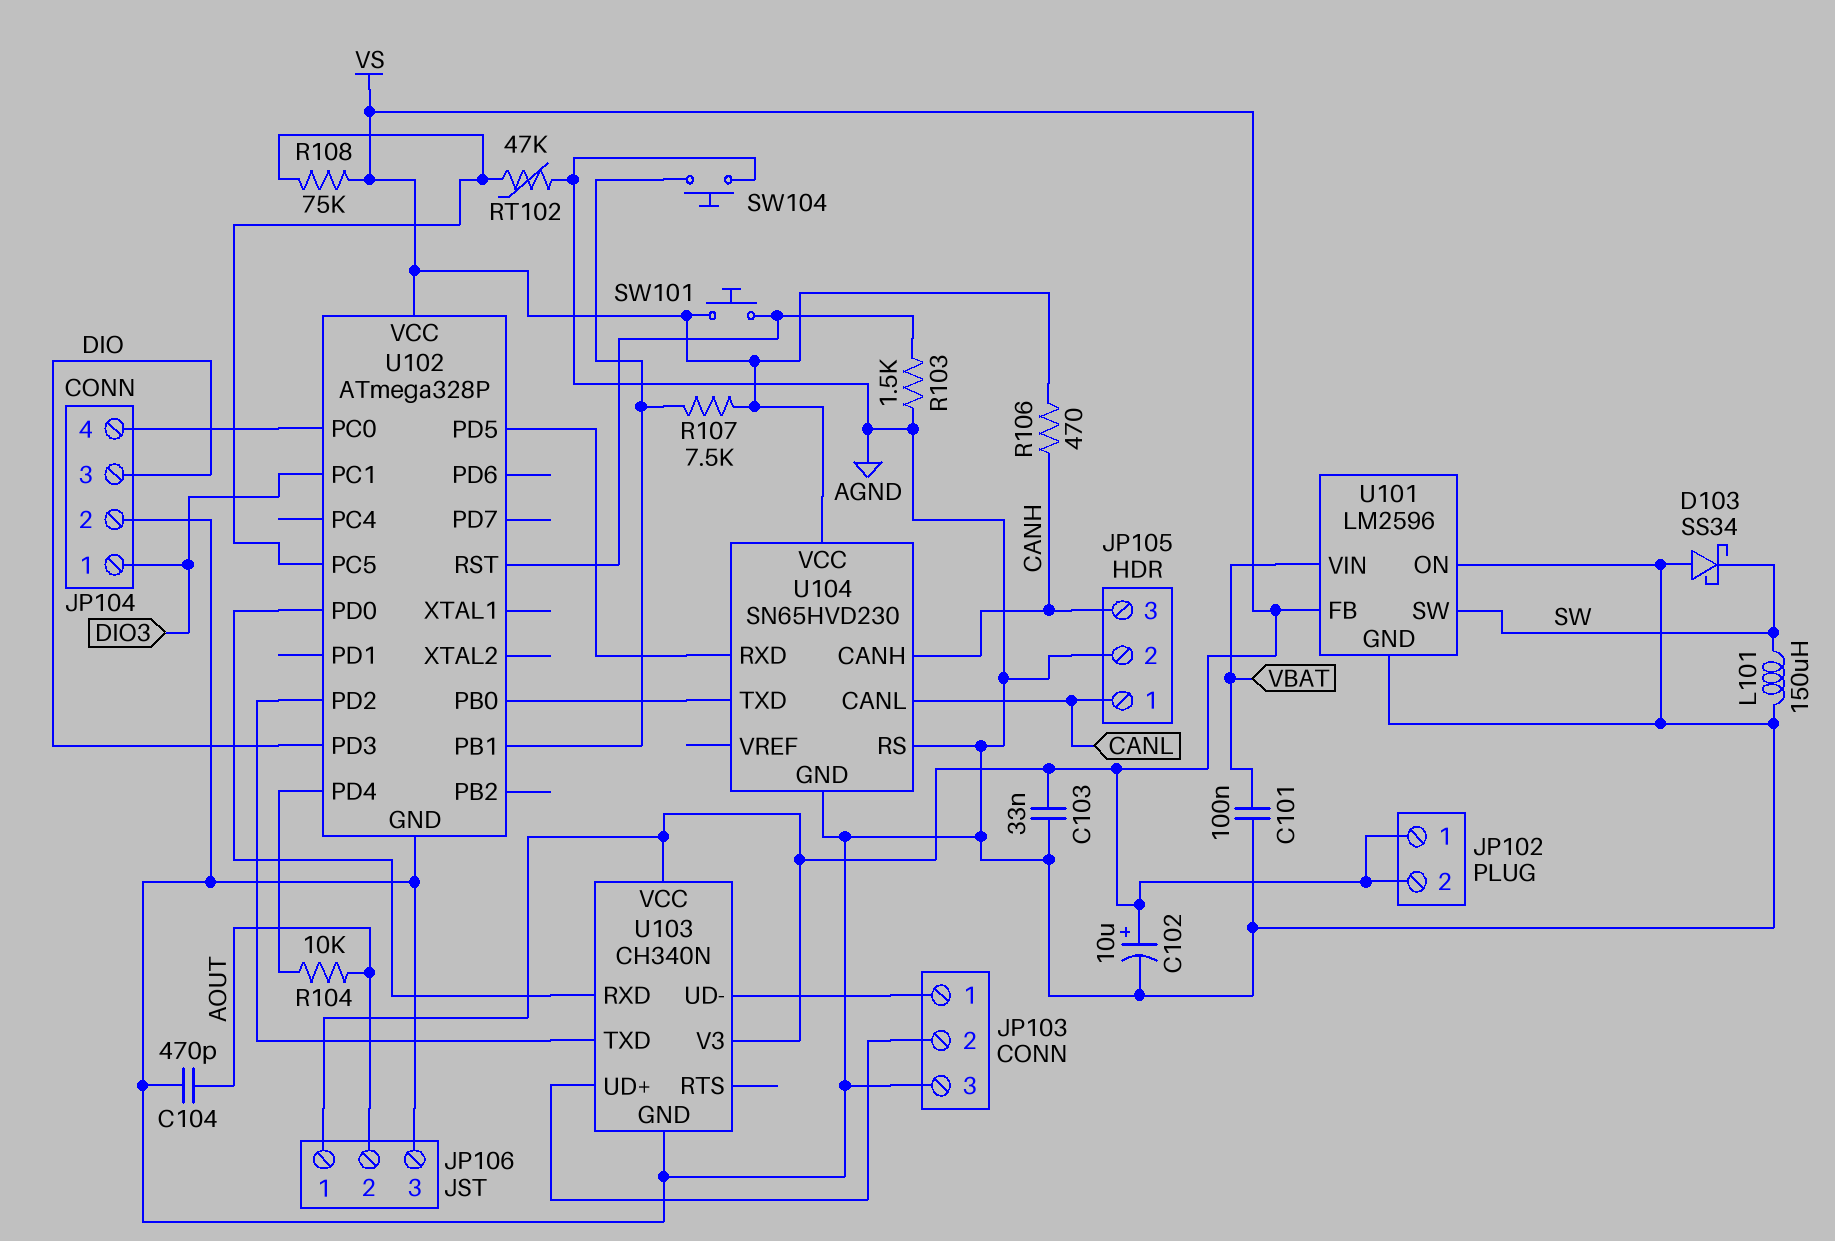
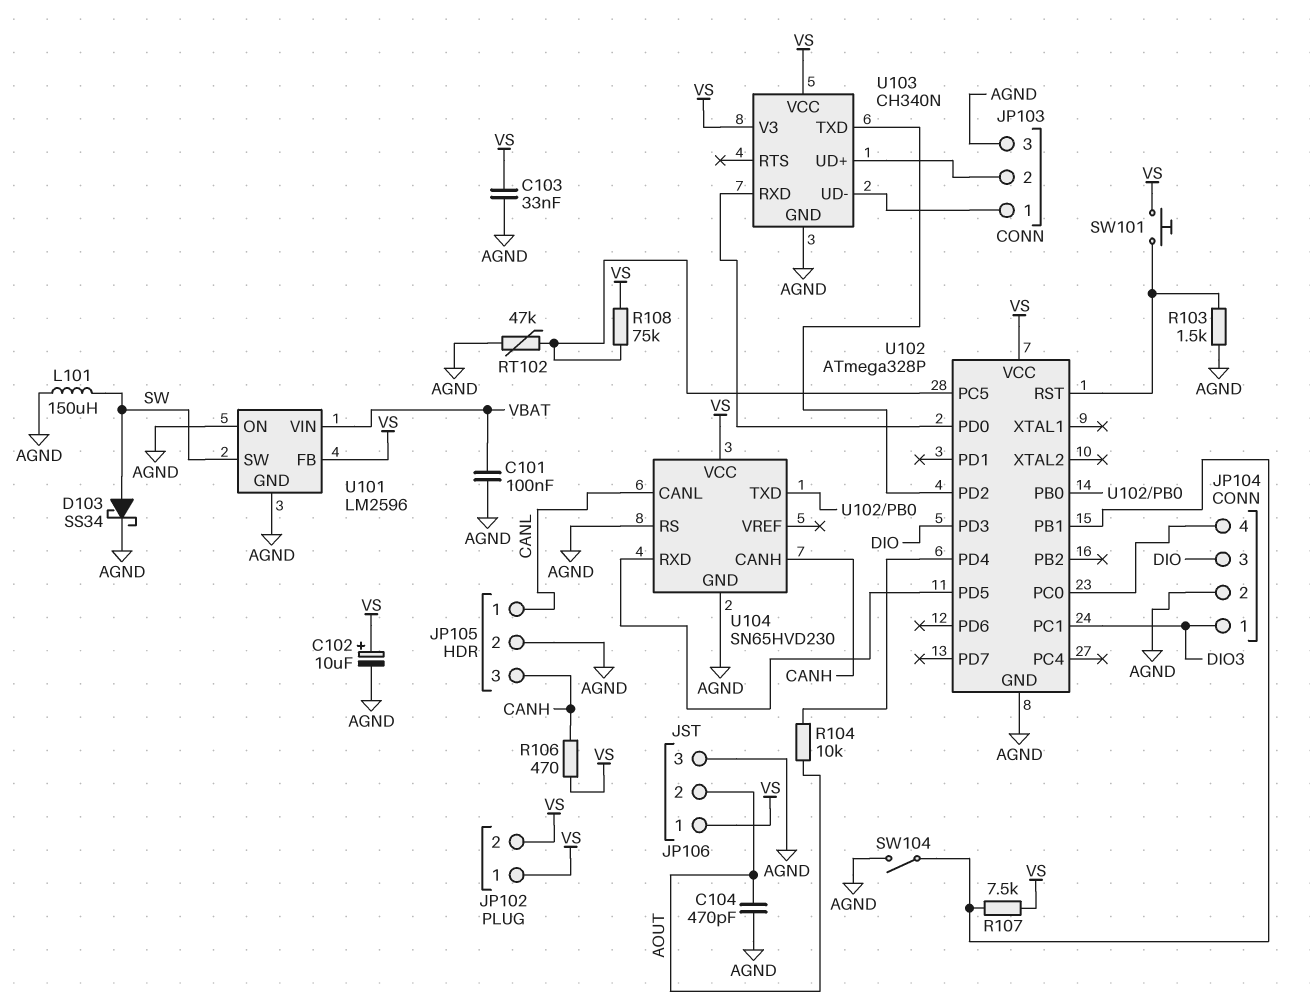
D103: schottky SS34 (A AGND, K SW) -> schottky SS34 (A SW, K AGND)
SW104: button (AGND, U102/PB1) -> switch (AGND, U102/PB1)

